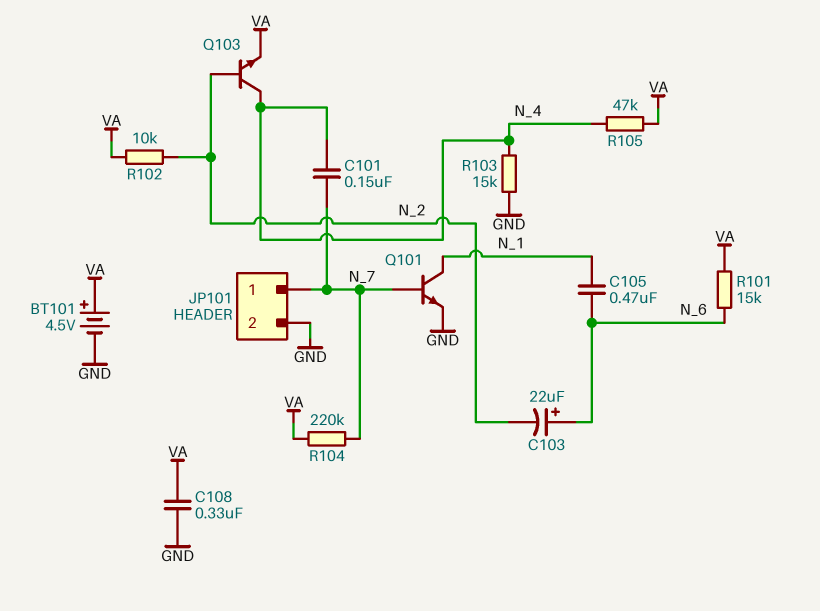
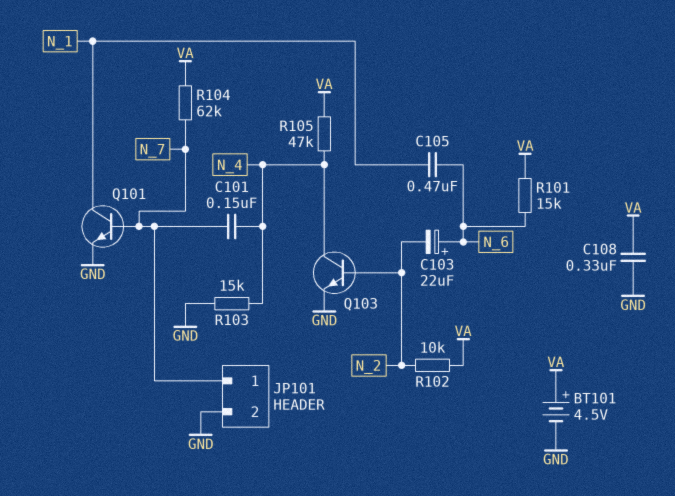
Q103: NPN (B N_2, C N_4, E VA) -> NPN (B N_2, C N_4, E GND)
R104: 220k (N_7, VA) -> 62k (N_7, VA)

